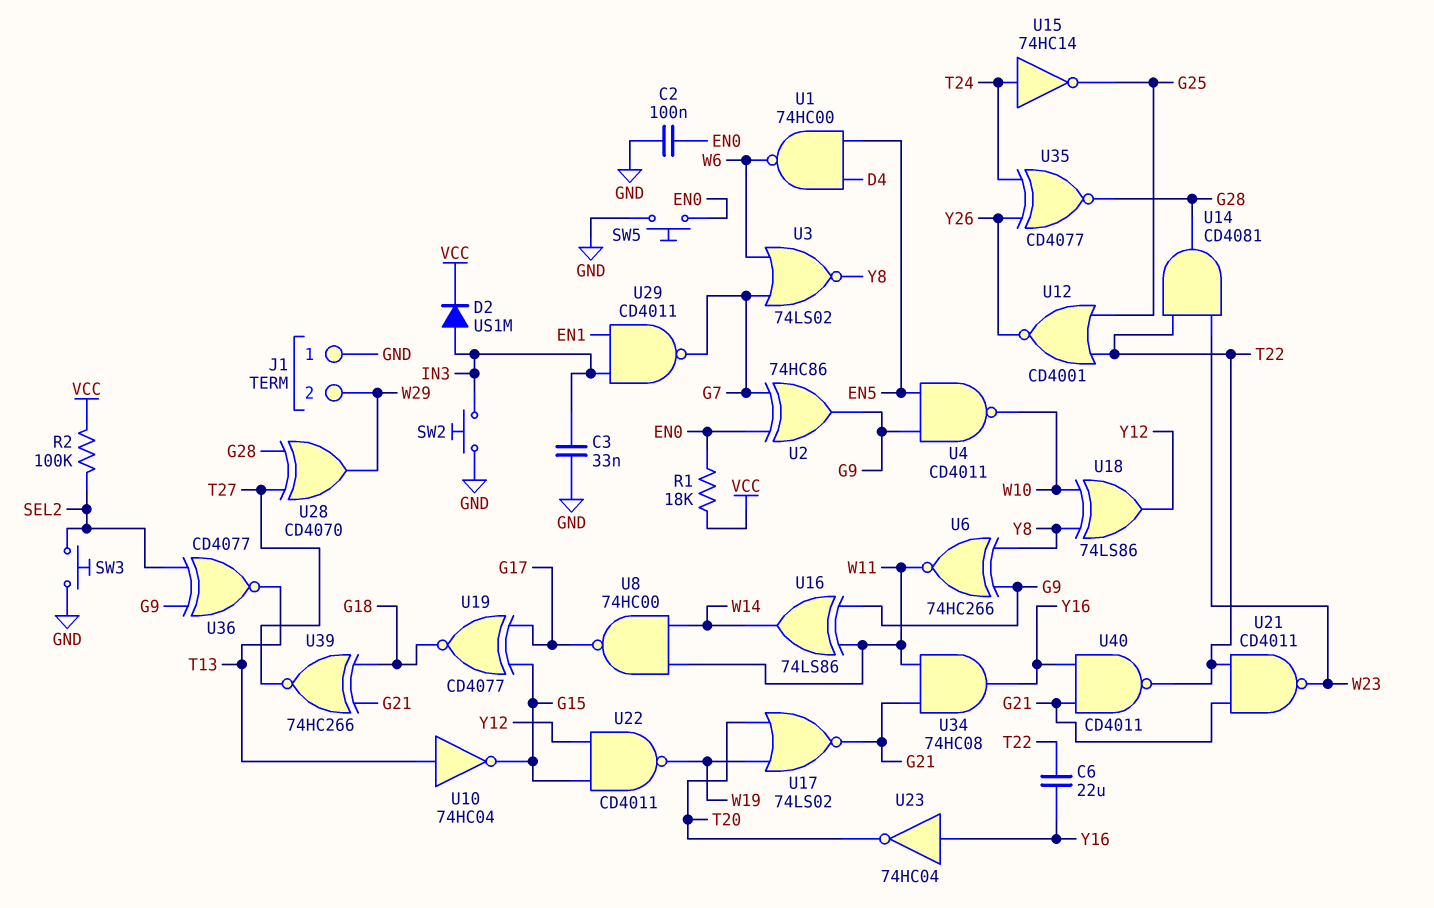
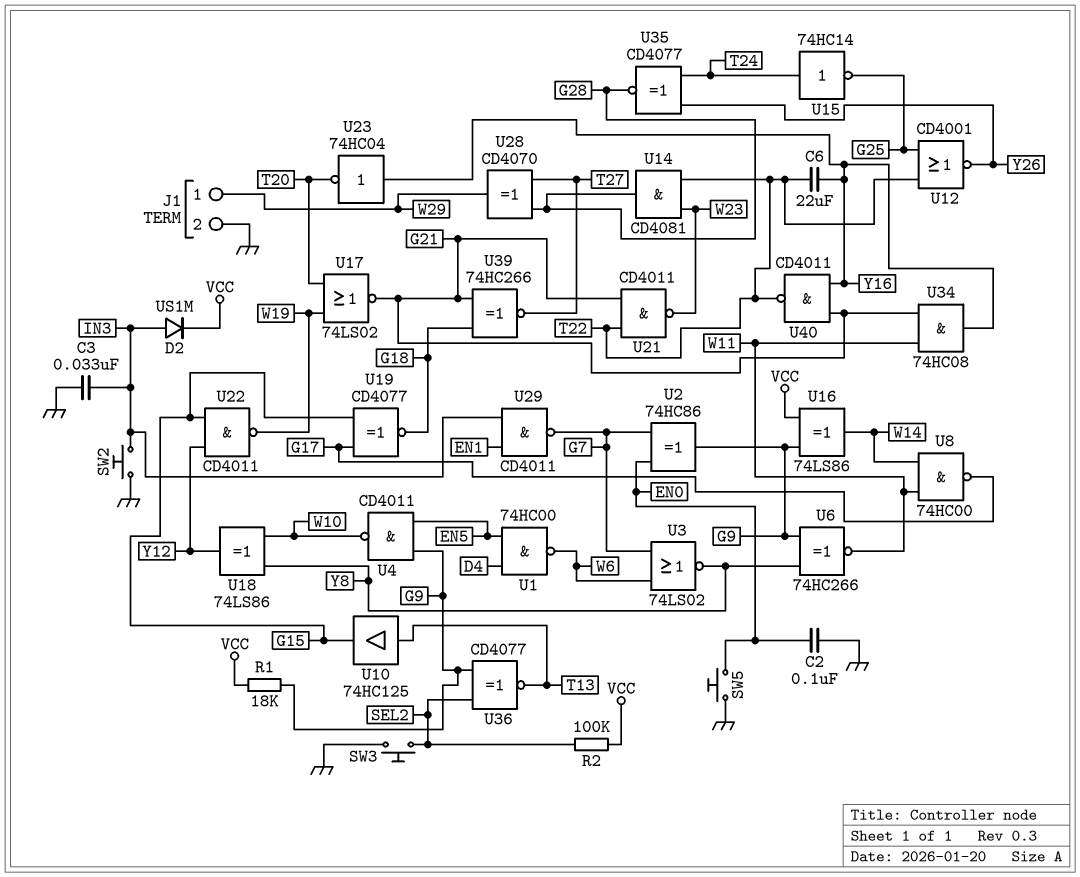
J1 pin 1: GND -> W29
J1 pin 2: W29 -> GND
R1: 18k (EN0, VCC) -> 18k (G9, VCC)
U10: NOT 74HC04 (in T13, out G15) -> buffer 74HC125 (in T13, out G15)
U16: XOR 74LS86 (in G9, in W11, out W14) -> XOR 74LS86 (in G9, in VCC, out W14)

